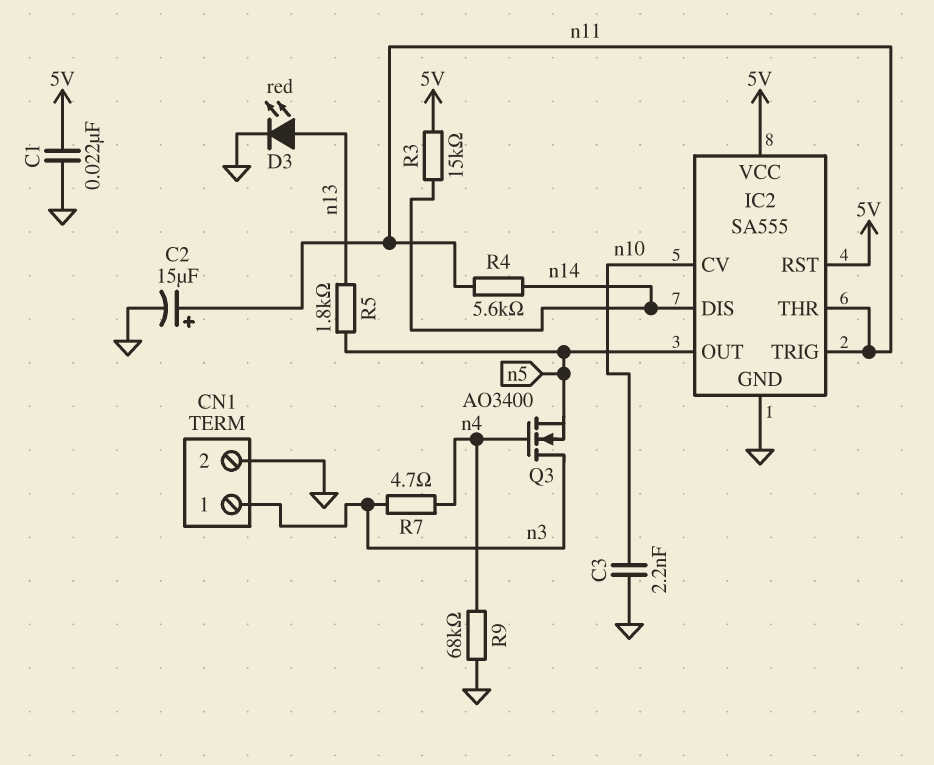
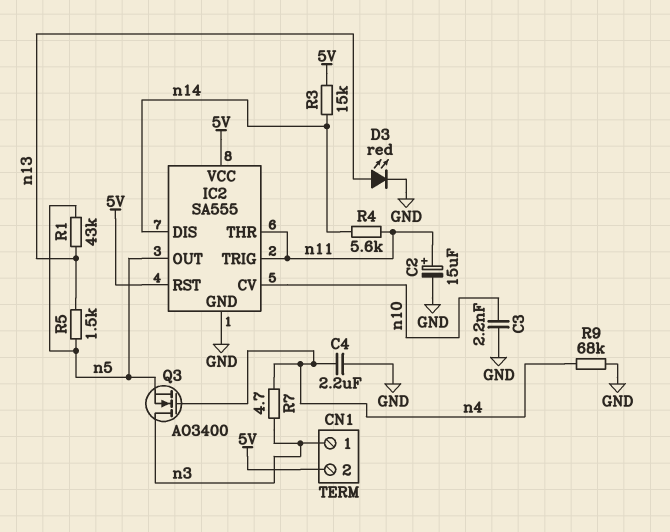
C1: 22nF (5V, GND) -> none
C4: none -> 2.2uF (GND, n4)
CN1 pin 2: GND -> 5V
R1: none -> 43k (n5, n13)
R5: 1.8k (n5, n13) -> 1.5k (n5, n13)

